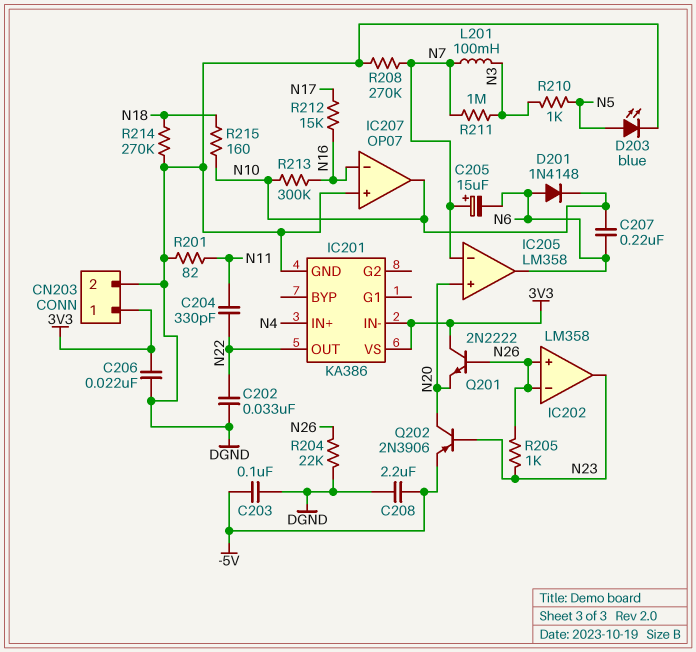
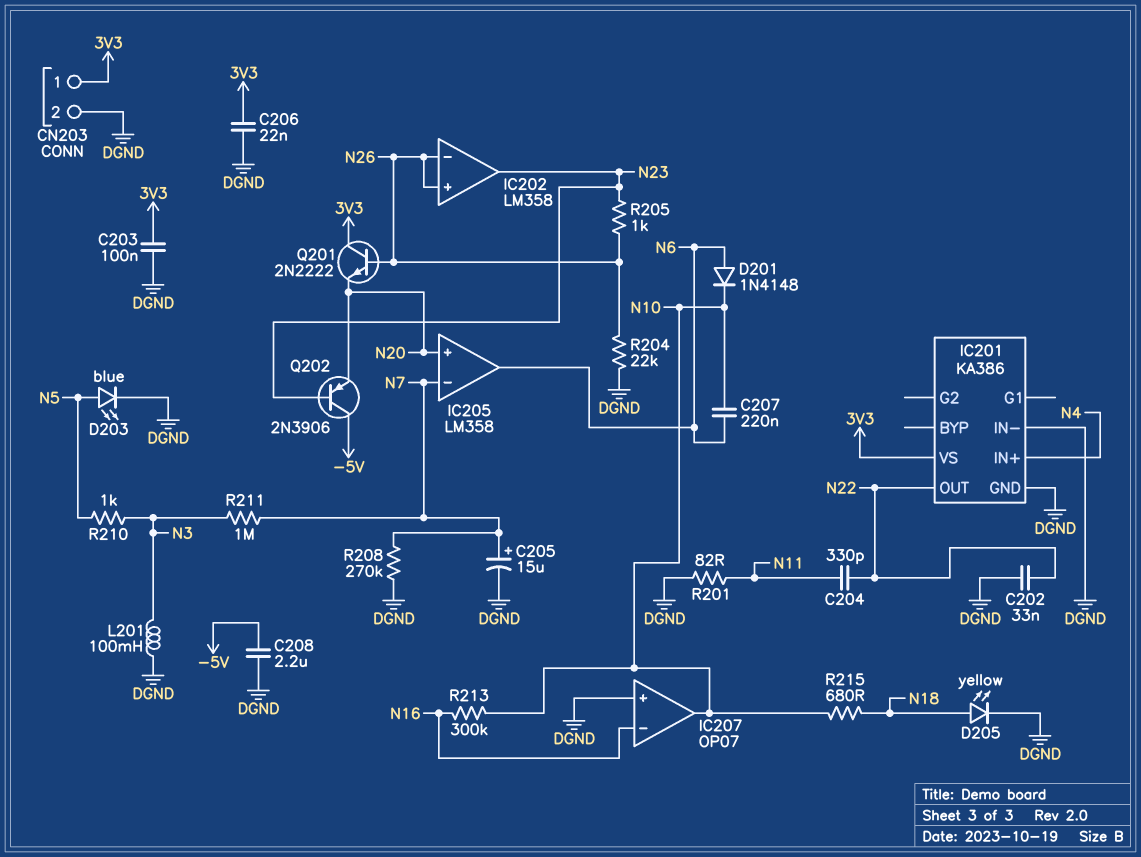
C203: 100nF (-5V, DGND) -> 100nF (3V3, DGND)
C205: 15uF (plus N7, minus N6) -> 15uF (plus N7, minus DGND)
D205: none -> LED yellow (A N18, K DGND)
IC201 pin IN-: 3V3 -> DGND
L201: 100mH (N3, N7) -> 100mH (DGND, N3)
Q202: PNP 2N3906 (B N23, C N20, E -5V) -> PNP 2N3906 (B N23, C -5V, E N20)
R212: 15k (N16, N17) -> none
R214: 270k (DGND, N18) -> none
R215: 160 (N10, N18) -> 680 (N10, N18)

